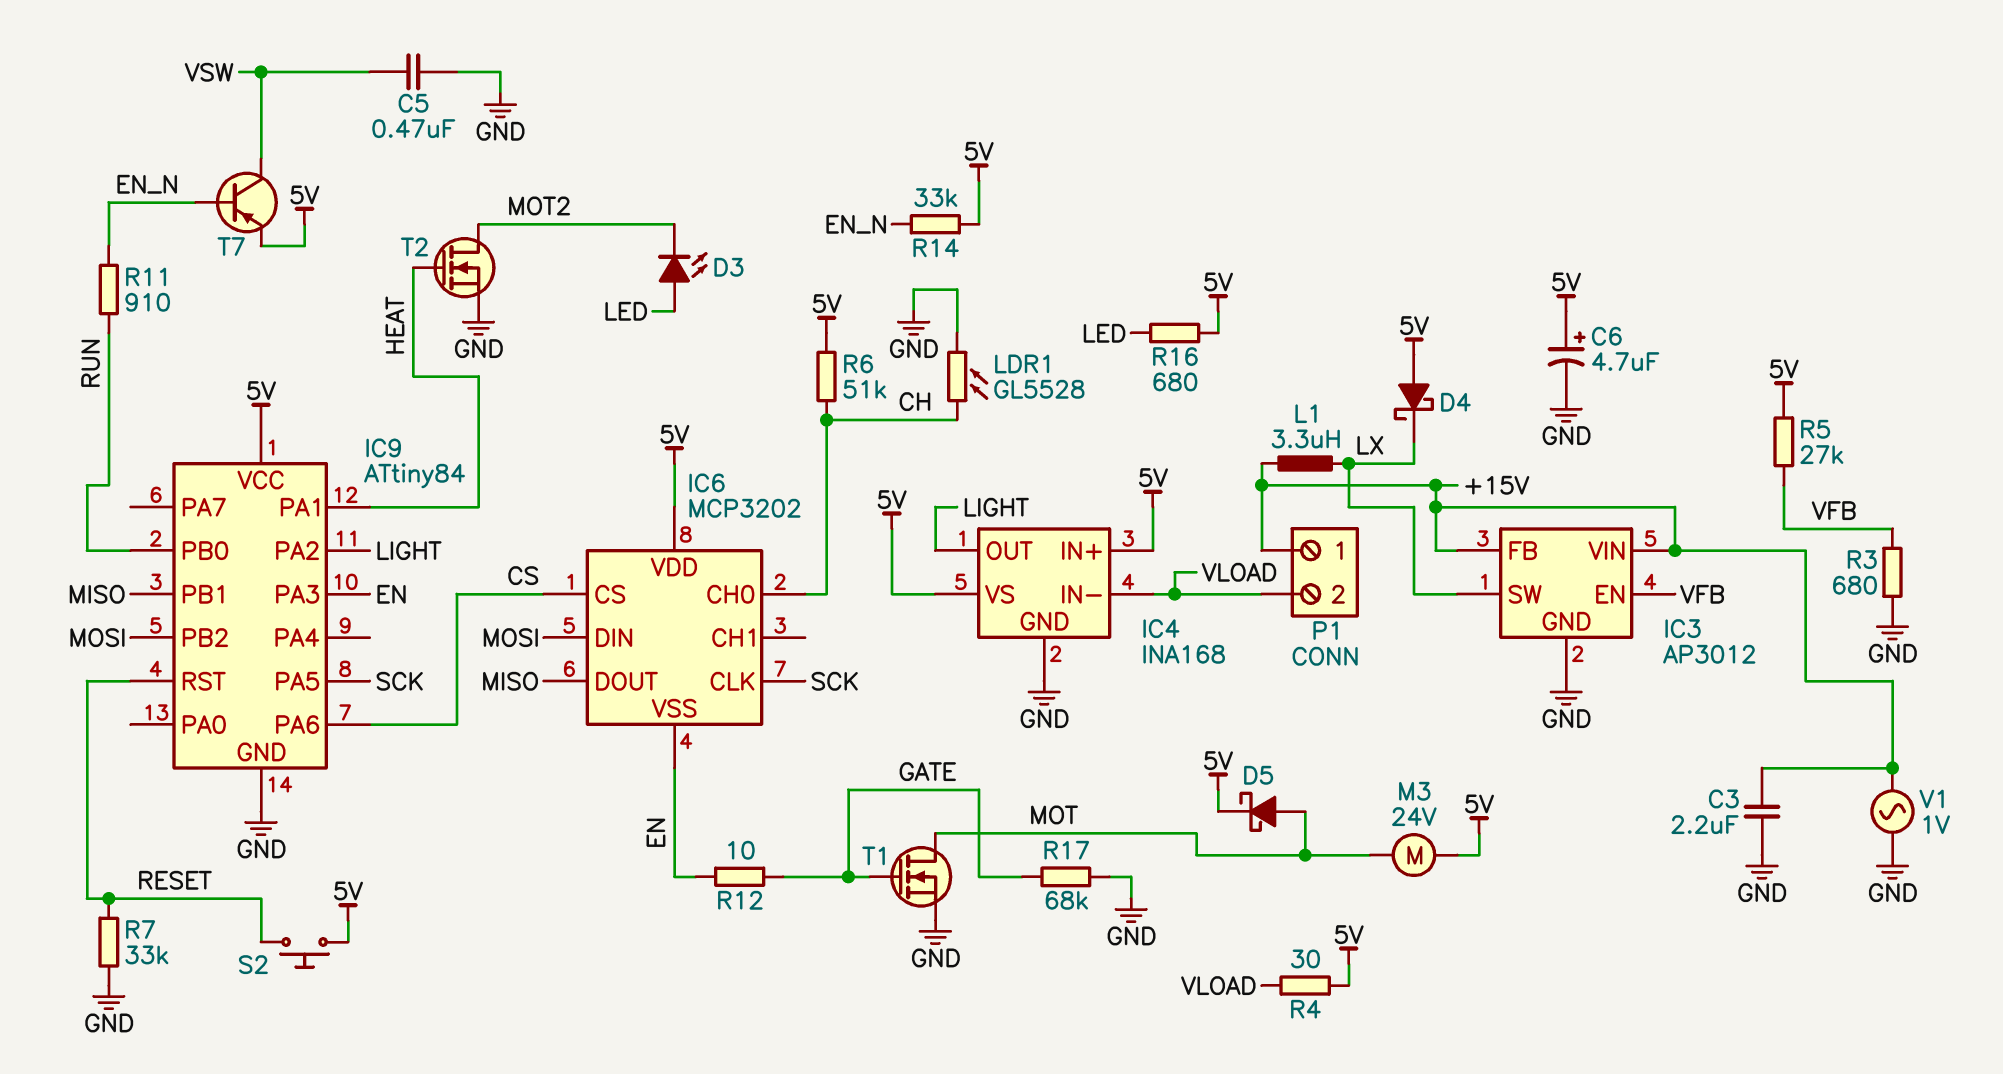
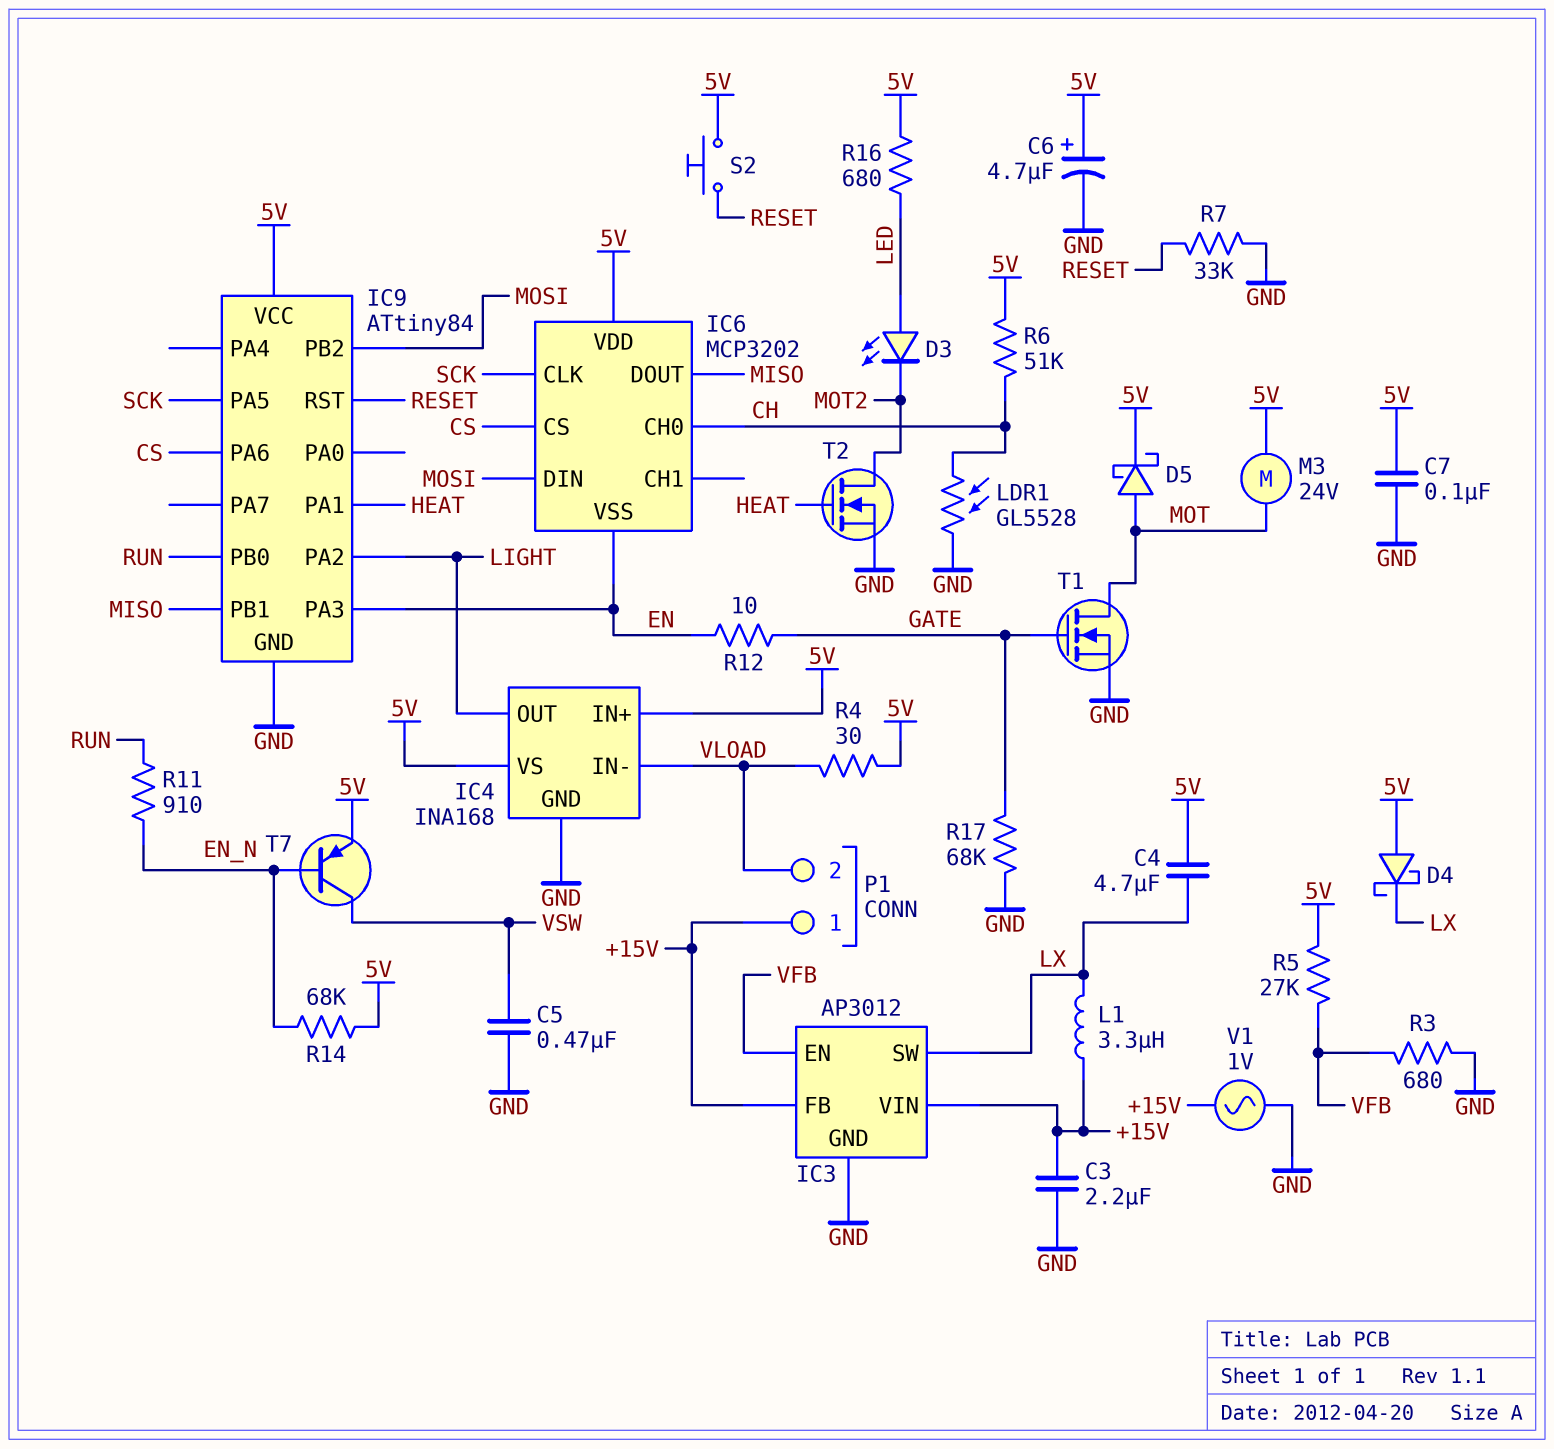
C4: none -> 4.7uF (5V, LX)
C7: none -> 100nF (5V, GND)
R14: 33k (5V, EN_N) -> 68k (5V, EN_N)

